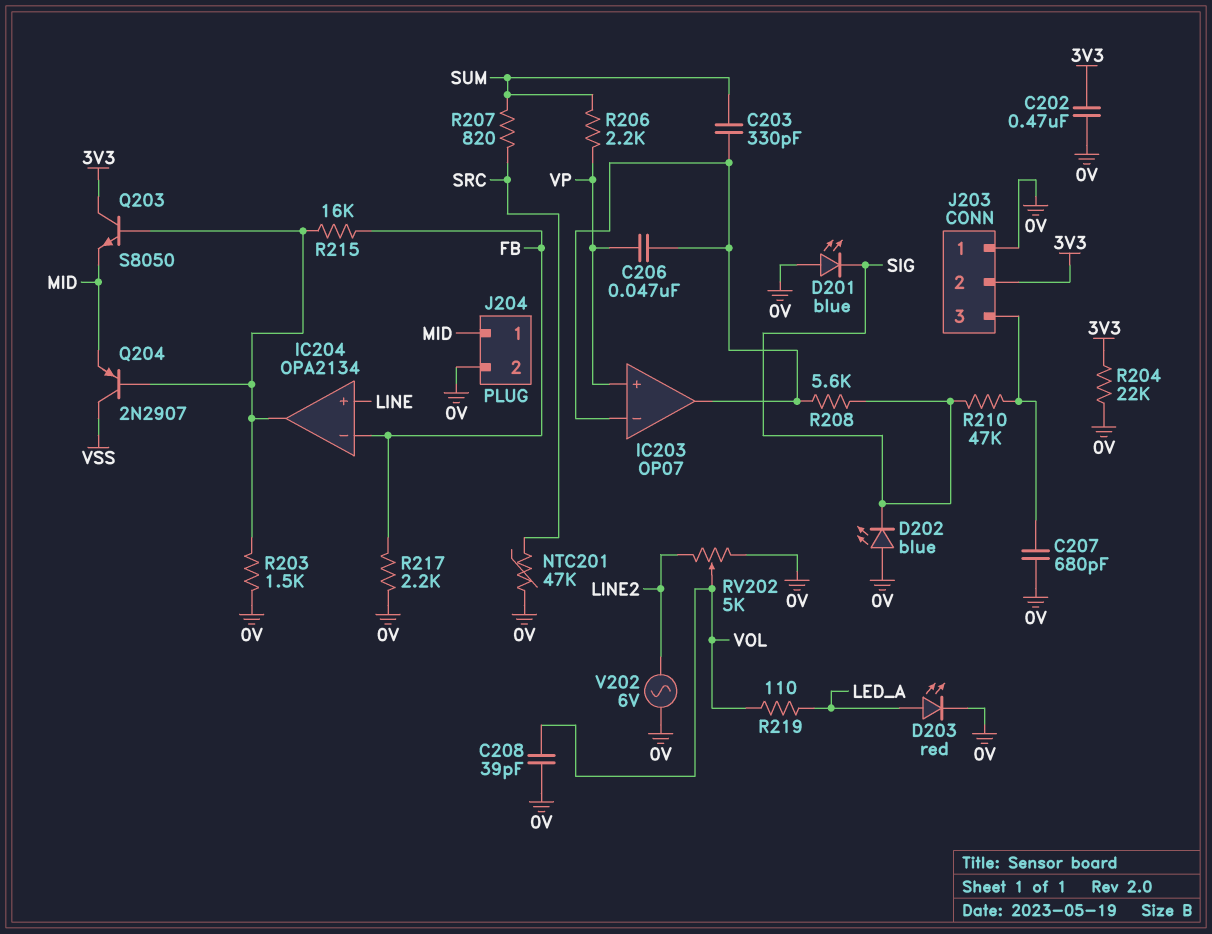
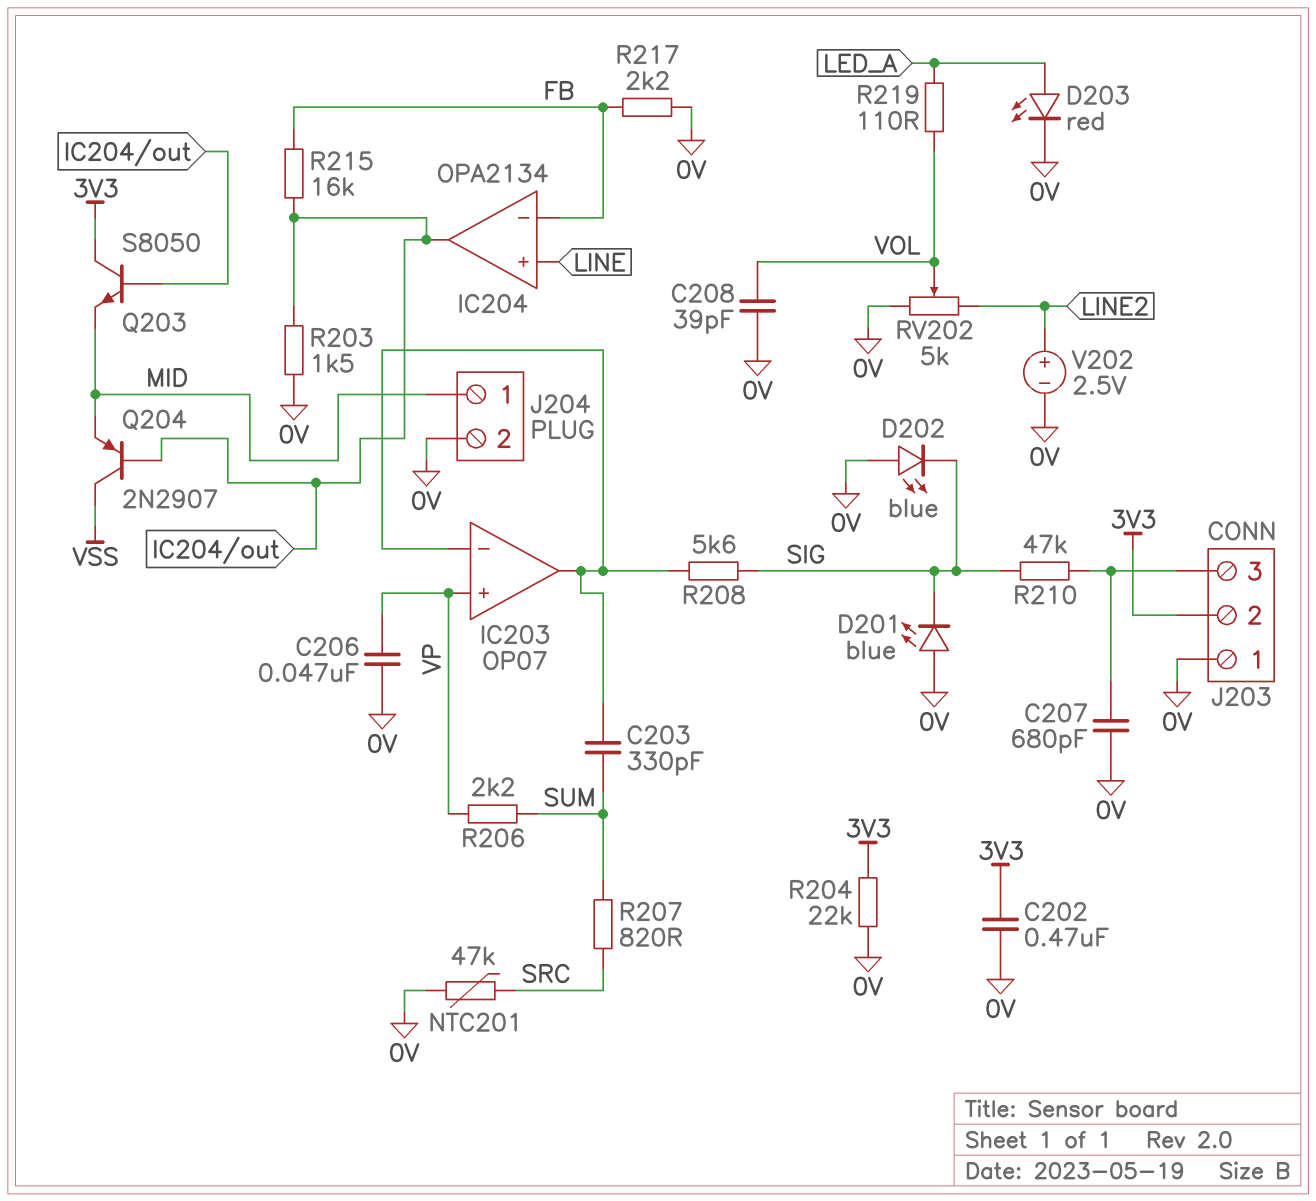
C206: 47nF (IC203/in-, VP) -> 47nF (0V, VP)
V202: AC 6V (0V, LINE2) -> 2.5V (plus LINE2, minus 0V)

